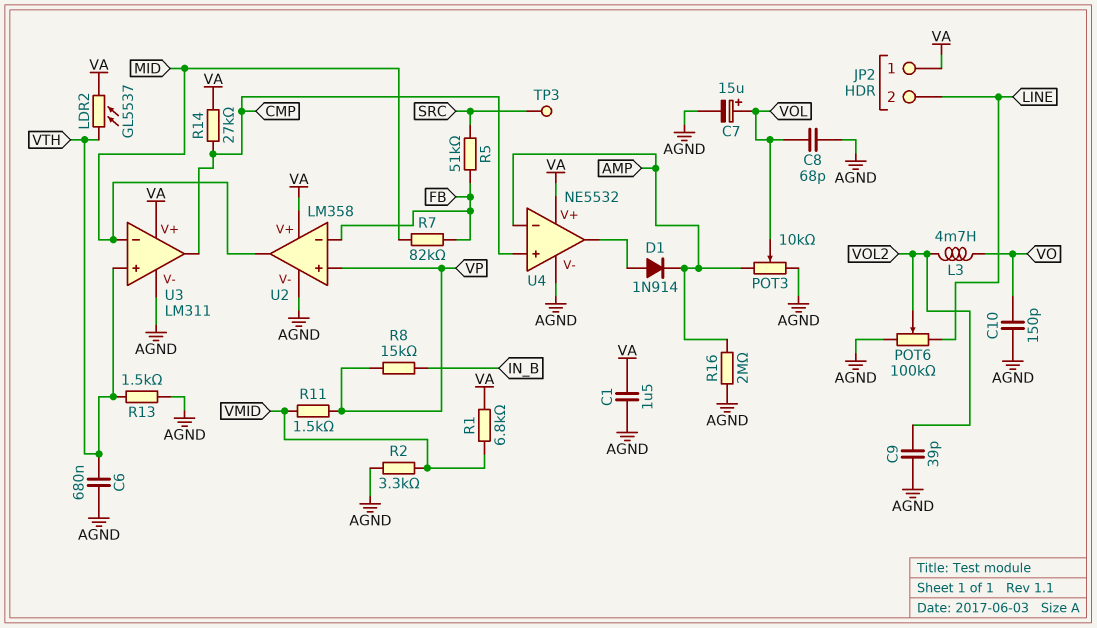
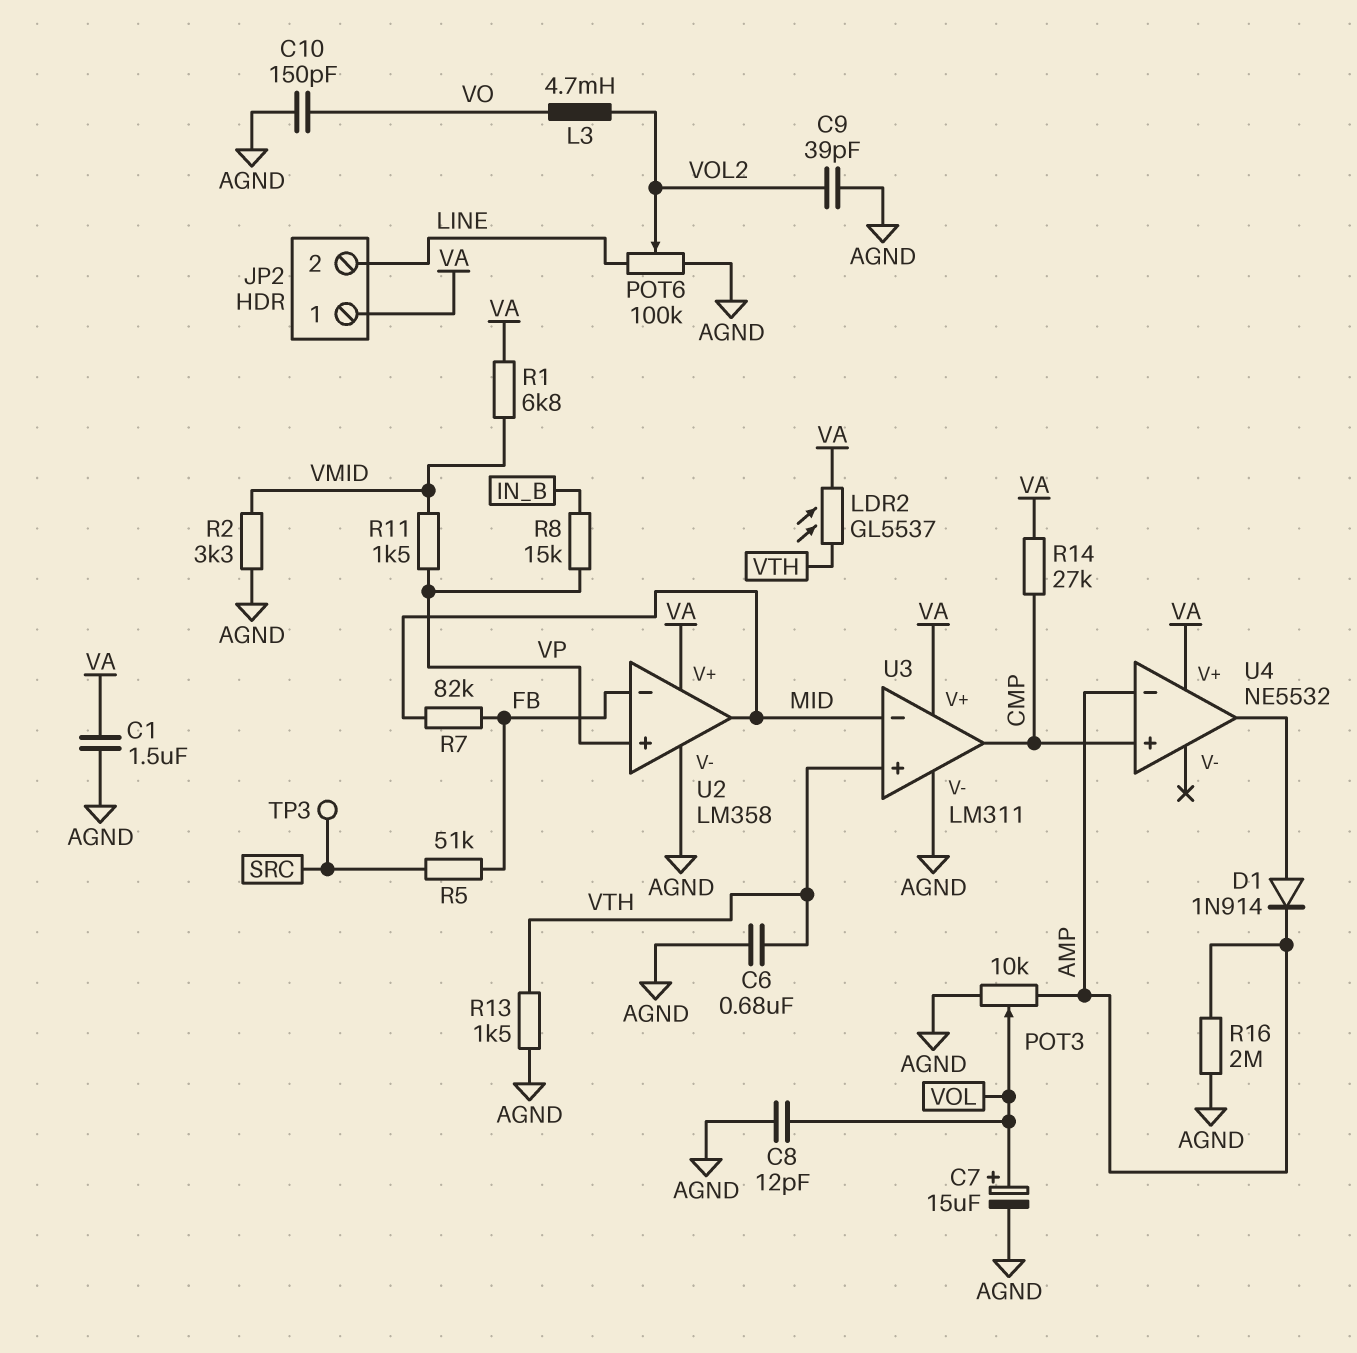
C8: 68pF (AGND, VOL) -> 12pF (AGND, VOL)
U4 pin V-: AGND -> none

